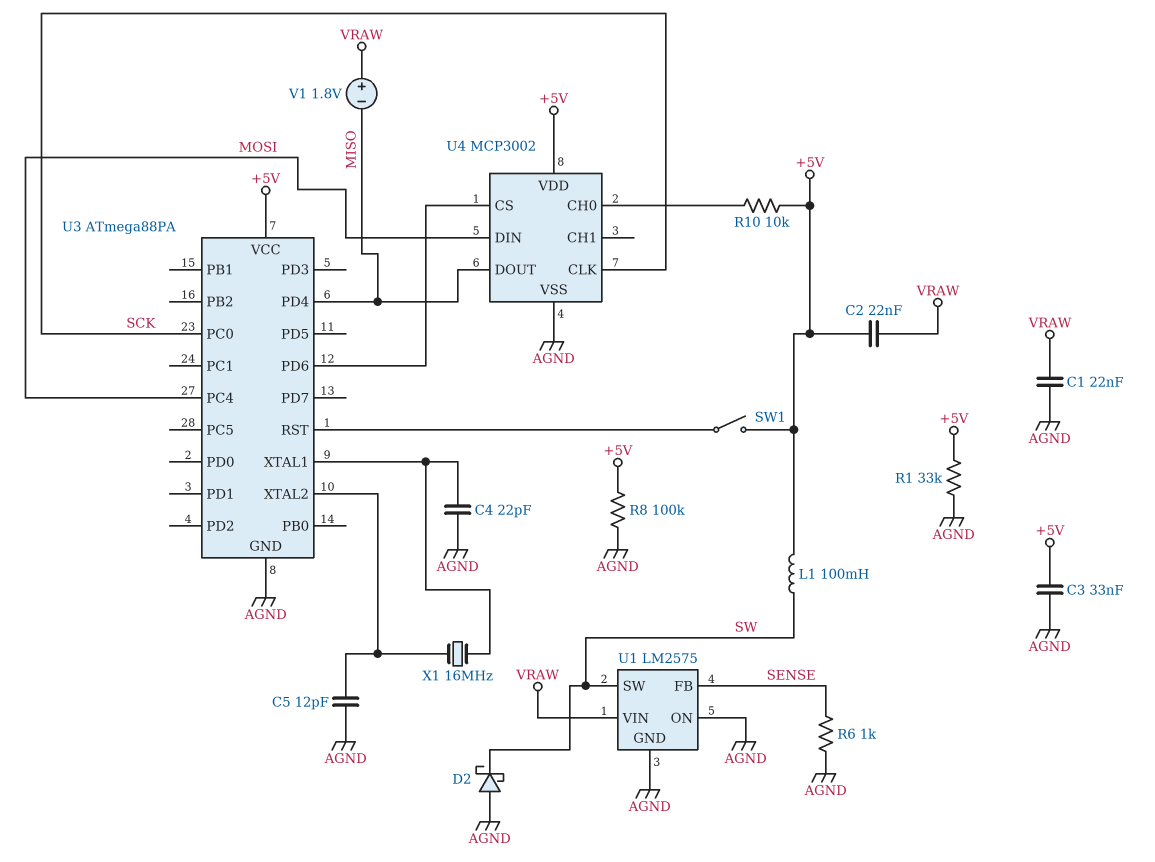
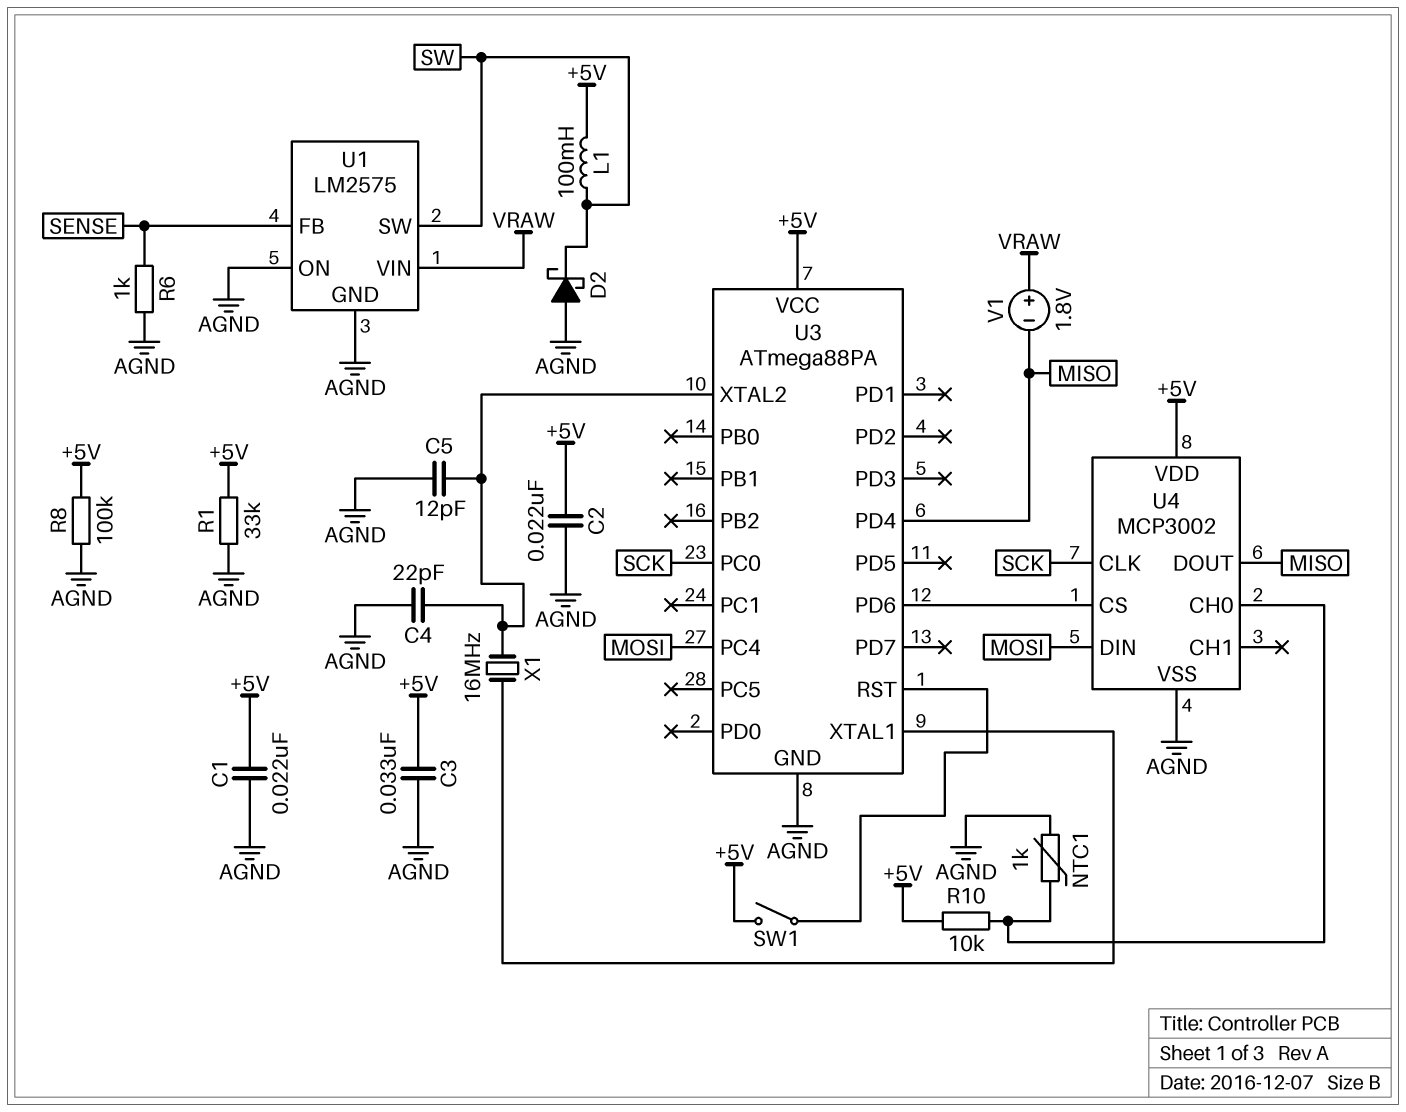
C1: 22nF (AGND, VRAW) -> 22nF (+5V, AGND)
C2: 22nF (+5V, VRAW) -> 22nF (+5V, AGND)
C4: 22pF (AGND, U3/XTAL1) -> 22pF (AGND, U3/XTAL2)
NTC1: none -> 1k (AGND, U4/CH0)

